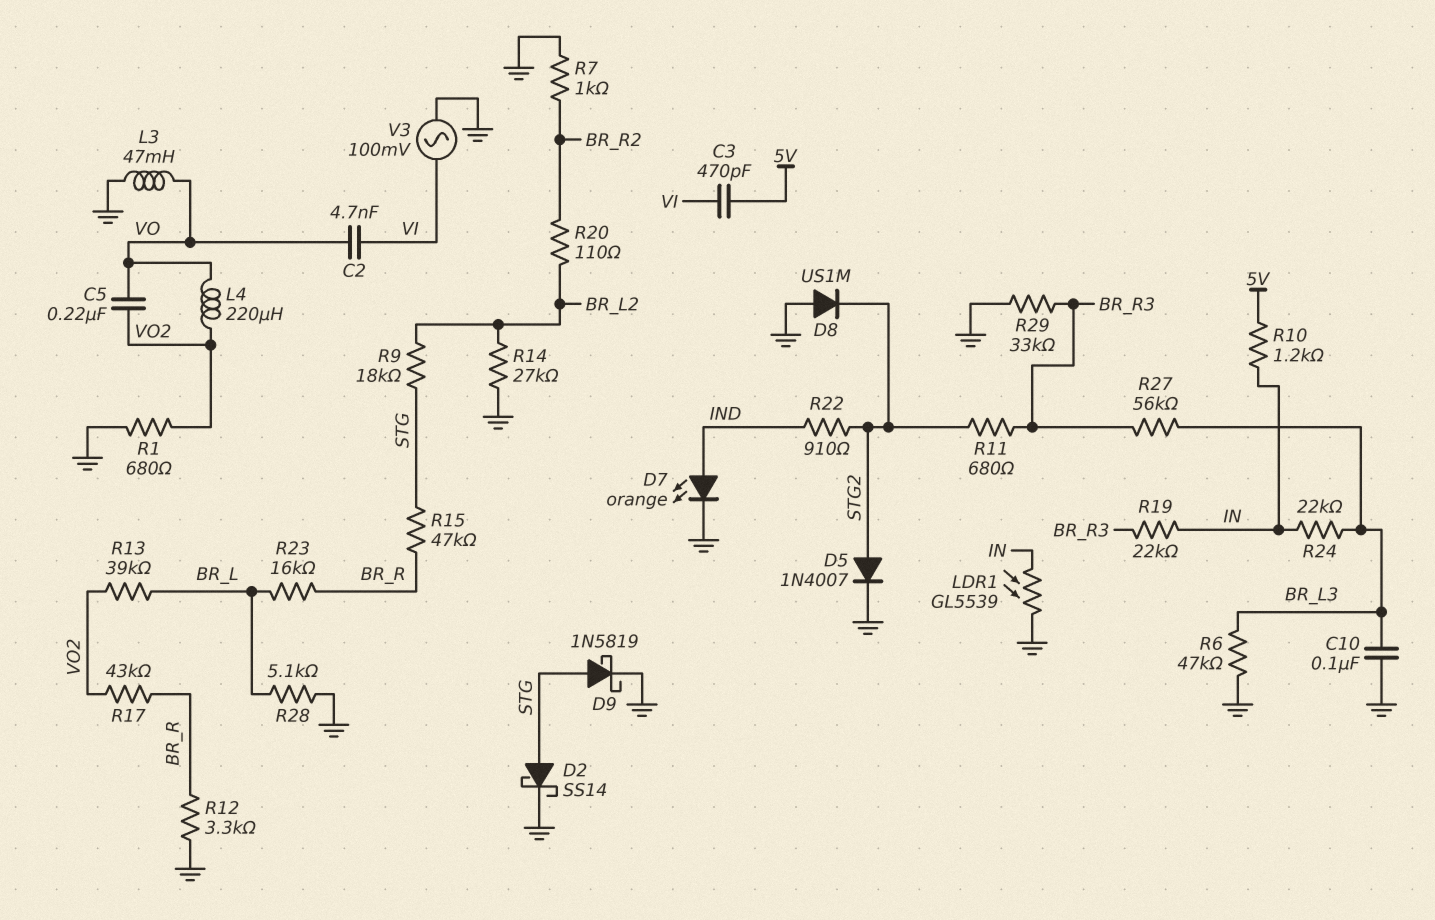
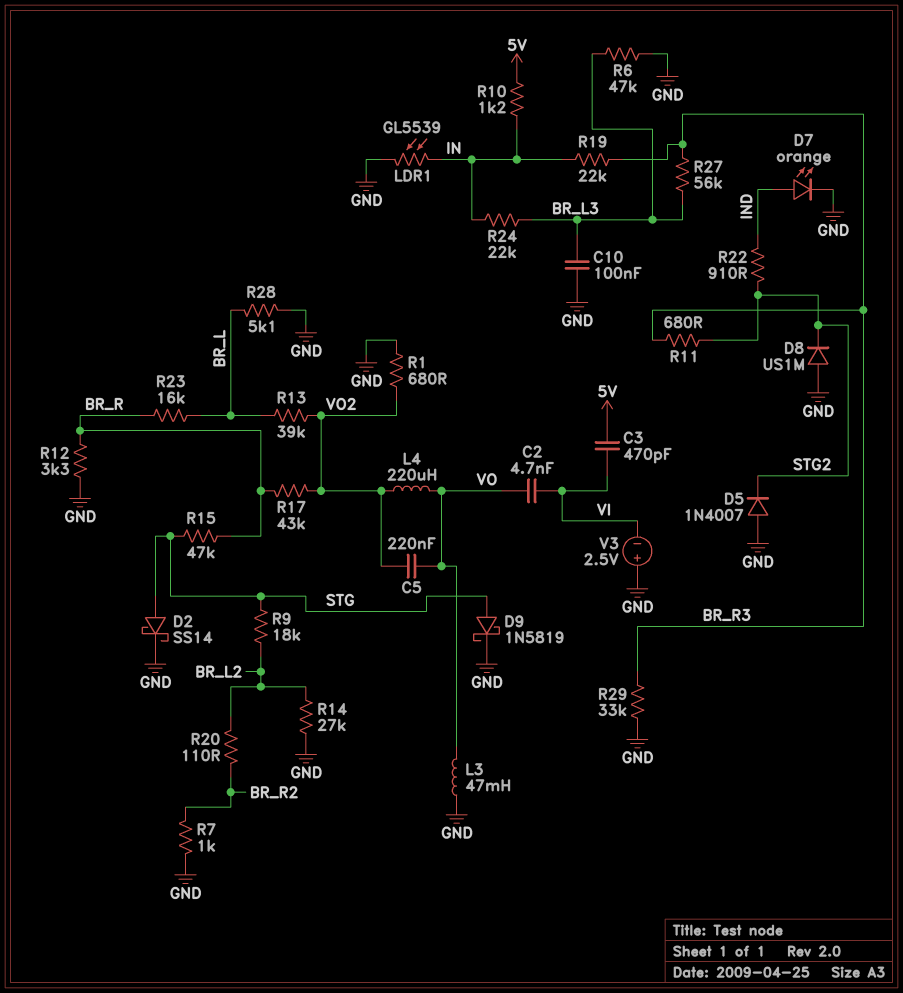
D5: diode 1N4007 (A STG2, K GND) -> diode 1N4007 (A GND, K STG2)
V3: AC 100mV (GND, VI) -> 2.5V (plus GND, minus VI)

